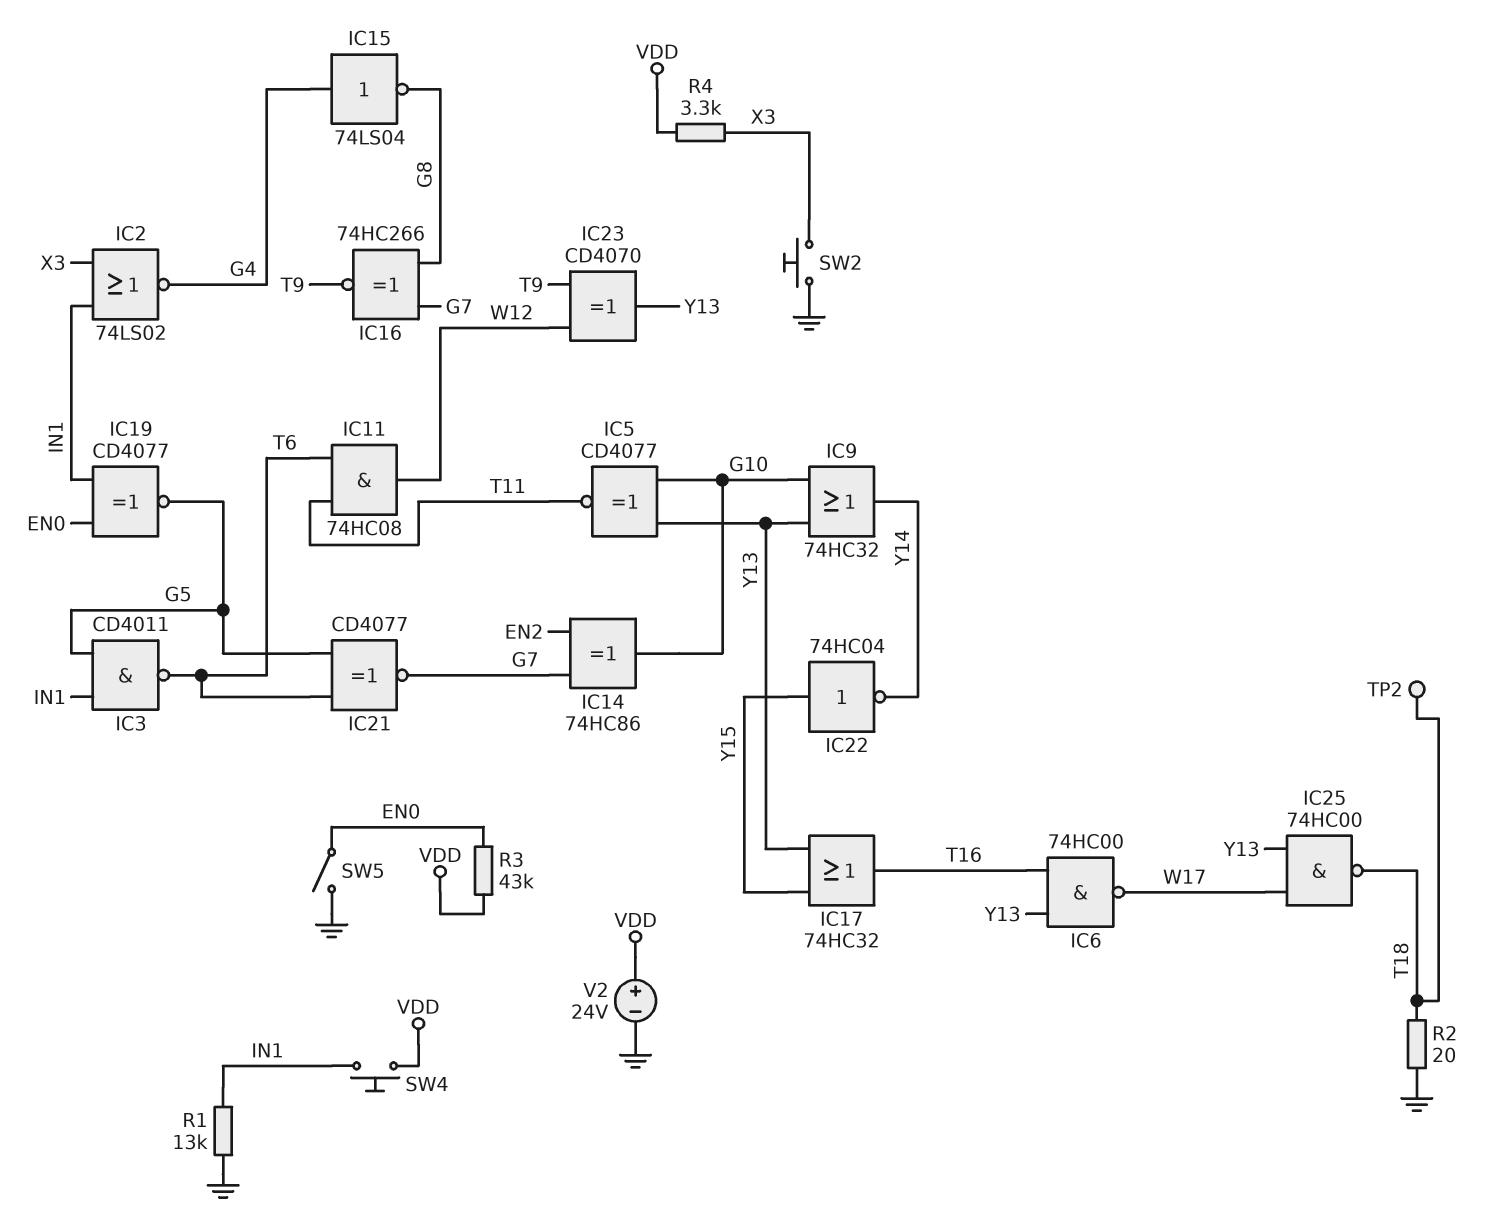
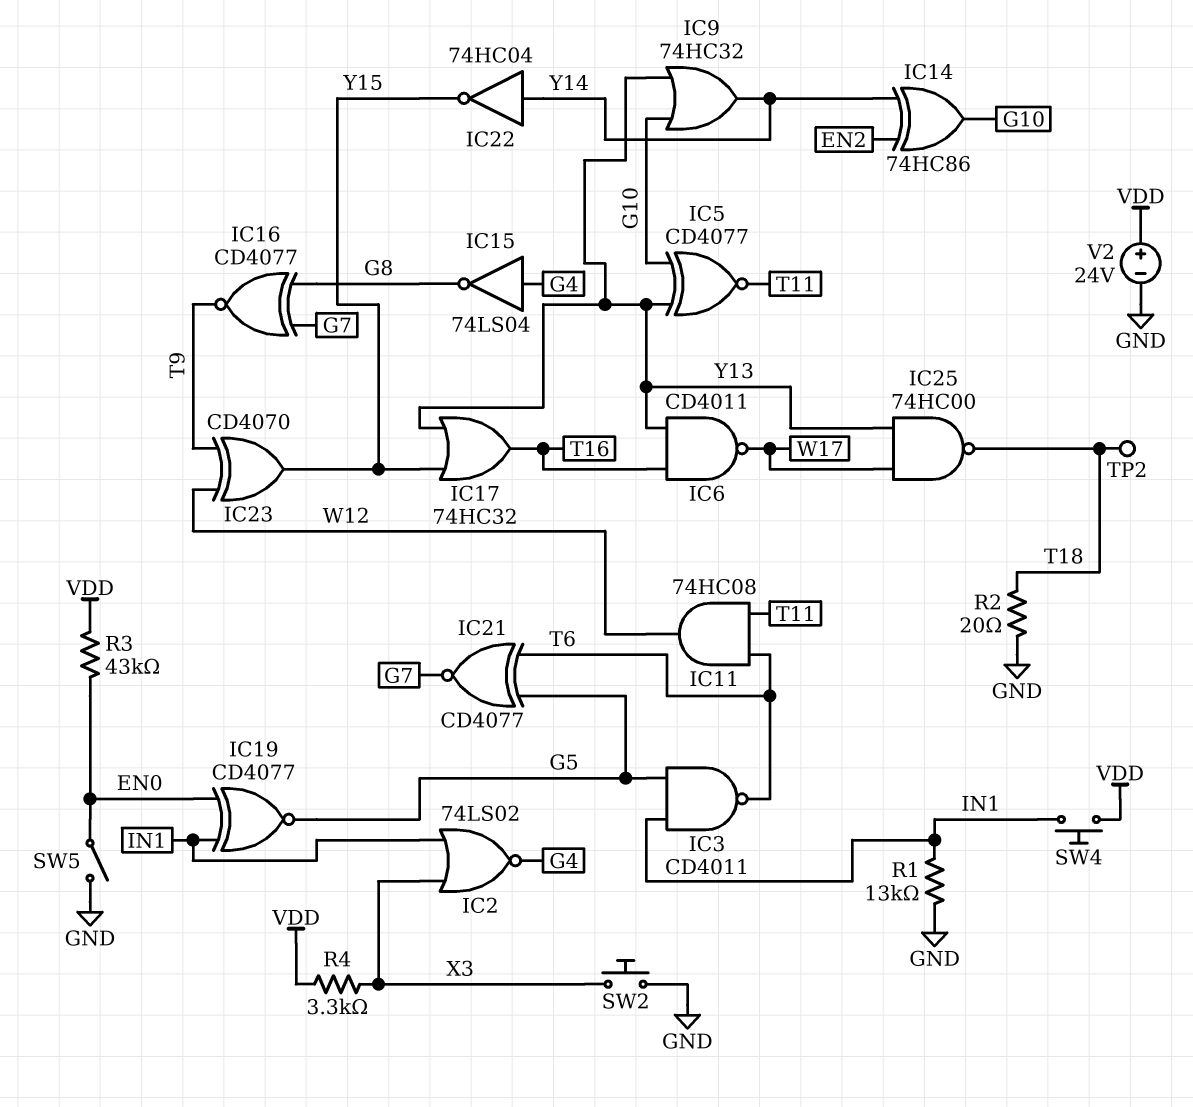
IC6: NAND 74HC00 (in T16, in Y13, out W17) -> NAND CD4011 (in T16, in Y13, out W17)
IC14: XOR 74HC86 (in EN2, in G7, out G10) -> XOR 74HC86 (in EN2, in Y14, out G10)
IC16: XNOR 74HC266 (in G7, in G8, out T9) -> XNOR CD4077 (in G7, in G8, out T9)
IC22: NOT 74HC04 (in Y15, out Y14) -> NOT 74HC04 (in Y14, out Y15)
IC23: XOR CD4070 (in T9, in W12, out Y13) -> XOR CD4070 (in T9, in W12, out Y15)

